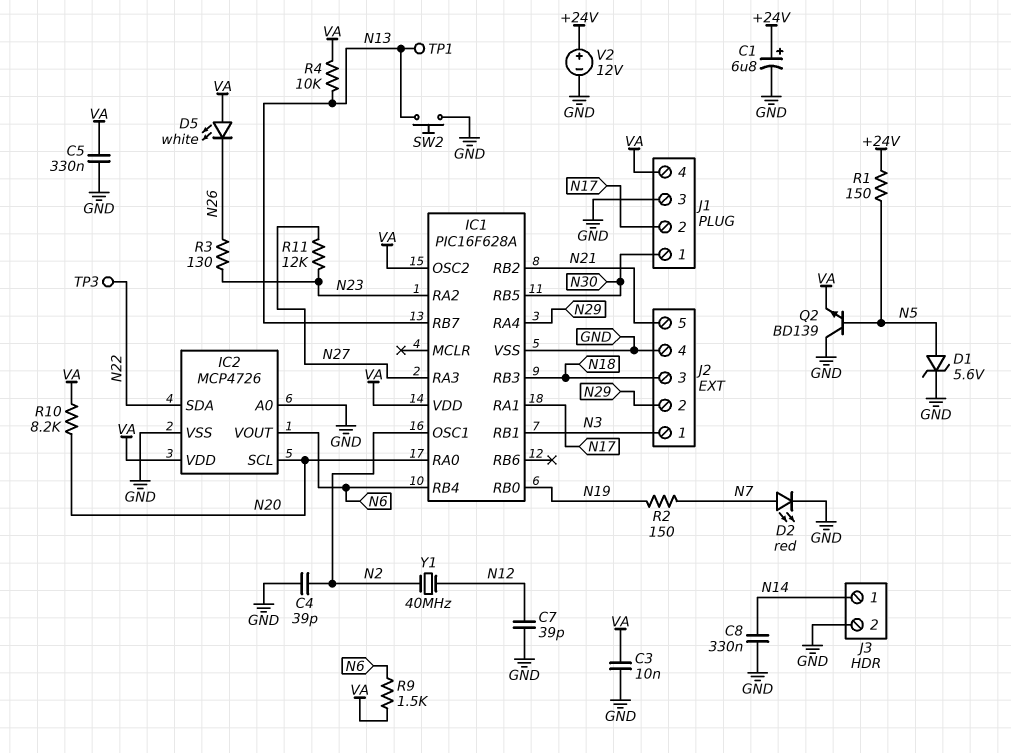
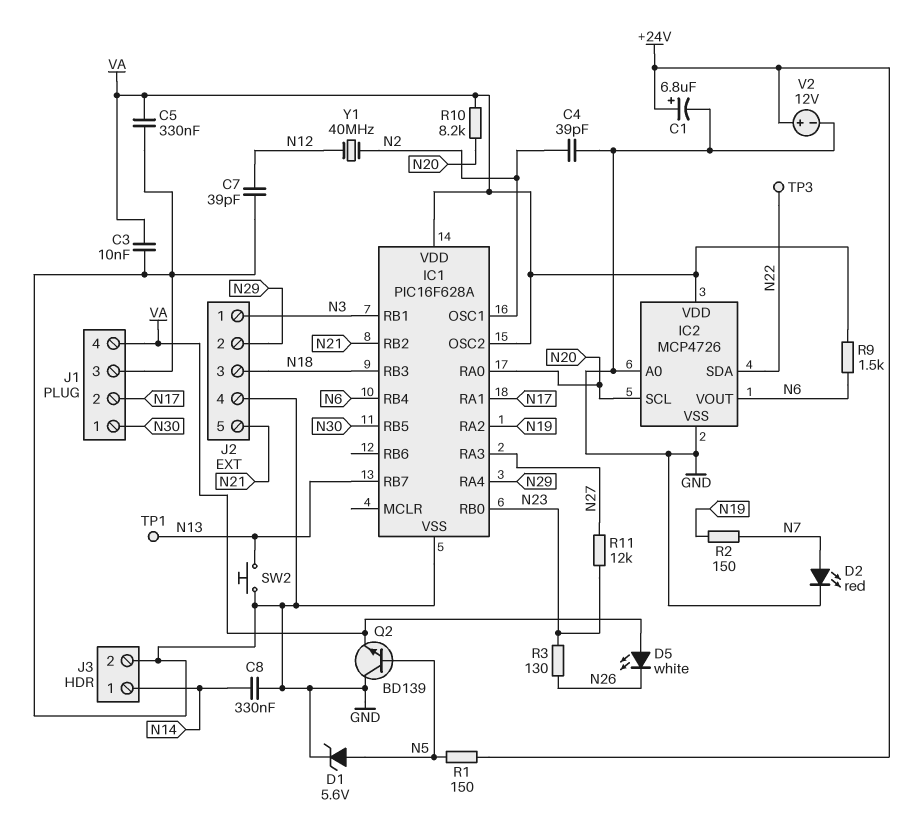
IC1 pin RA2: N23 -> N19
IC1 pin RB0: N19 -> N23
R4: 10k (N13, VA) -> none

